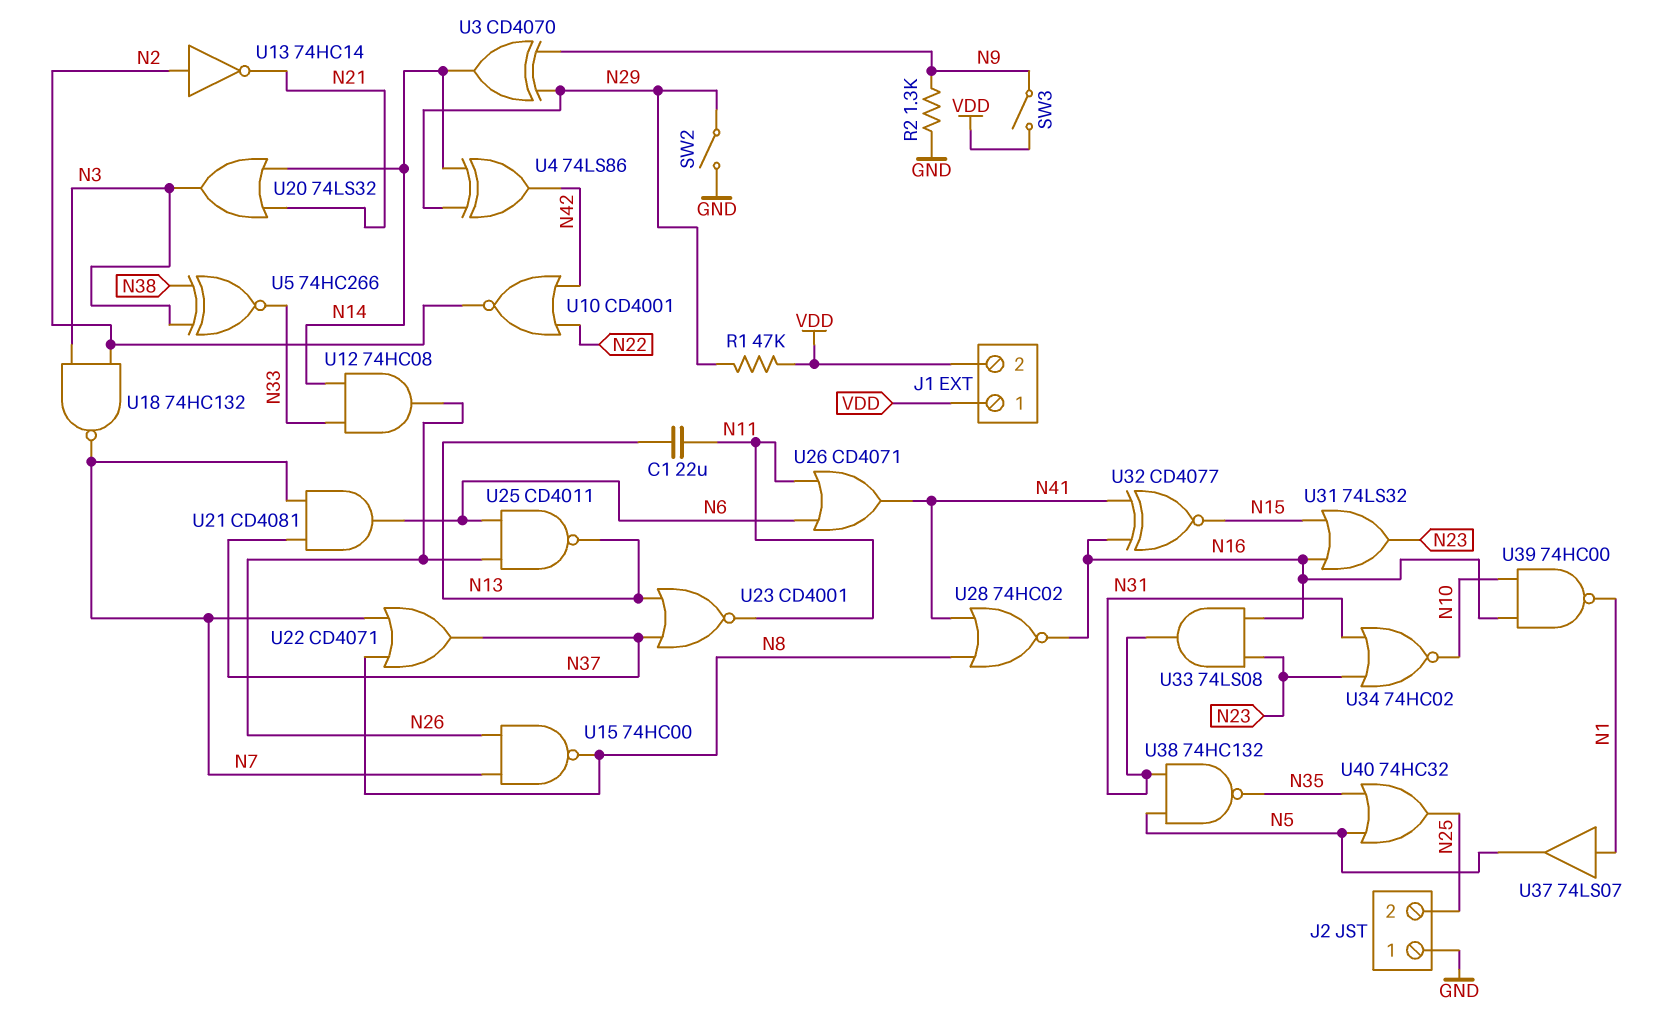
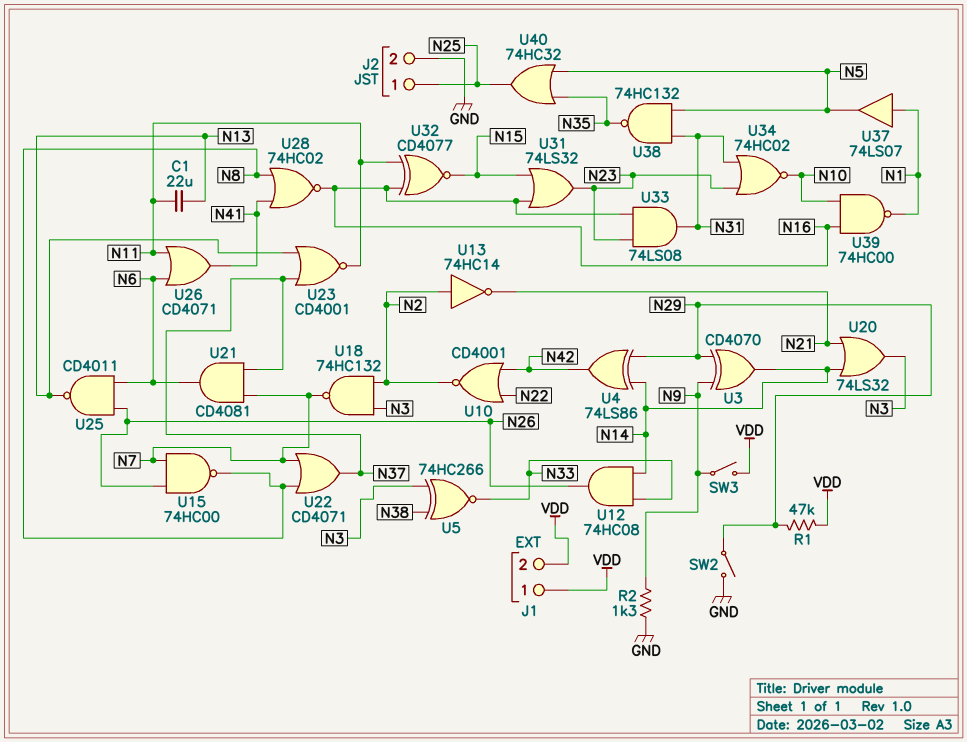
J2 pin 1: GND -> N25
J2 pin 2: N25 -> GND
U32: XNOR CD4077 (in N16, in N41, out N15) -> XNOR CD4077 (in N11, in N16, out N15)

